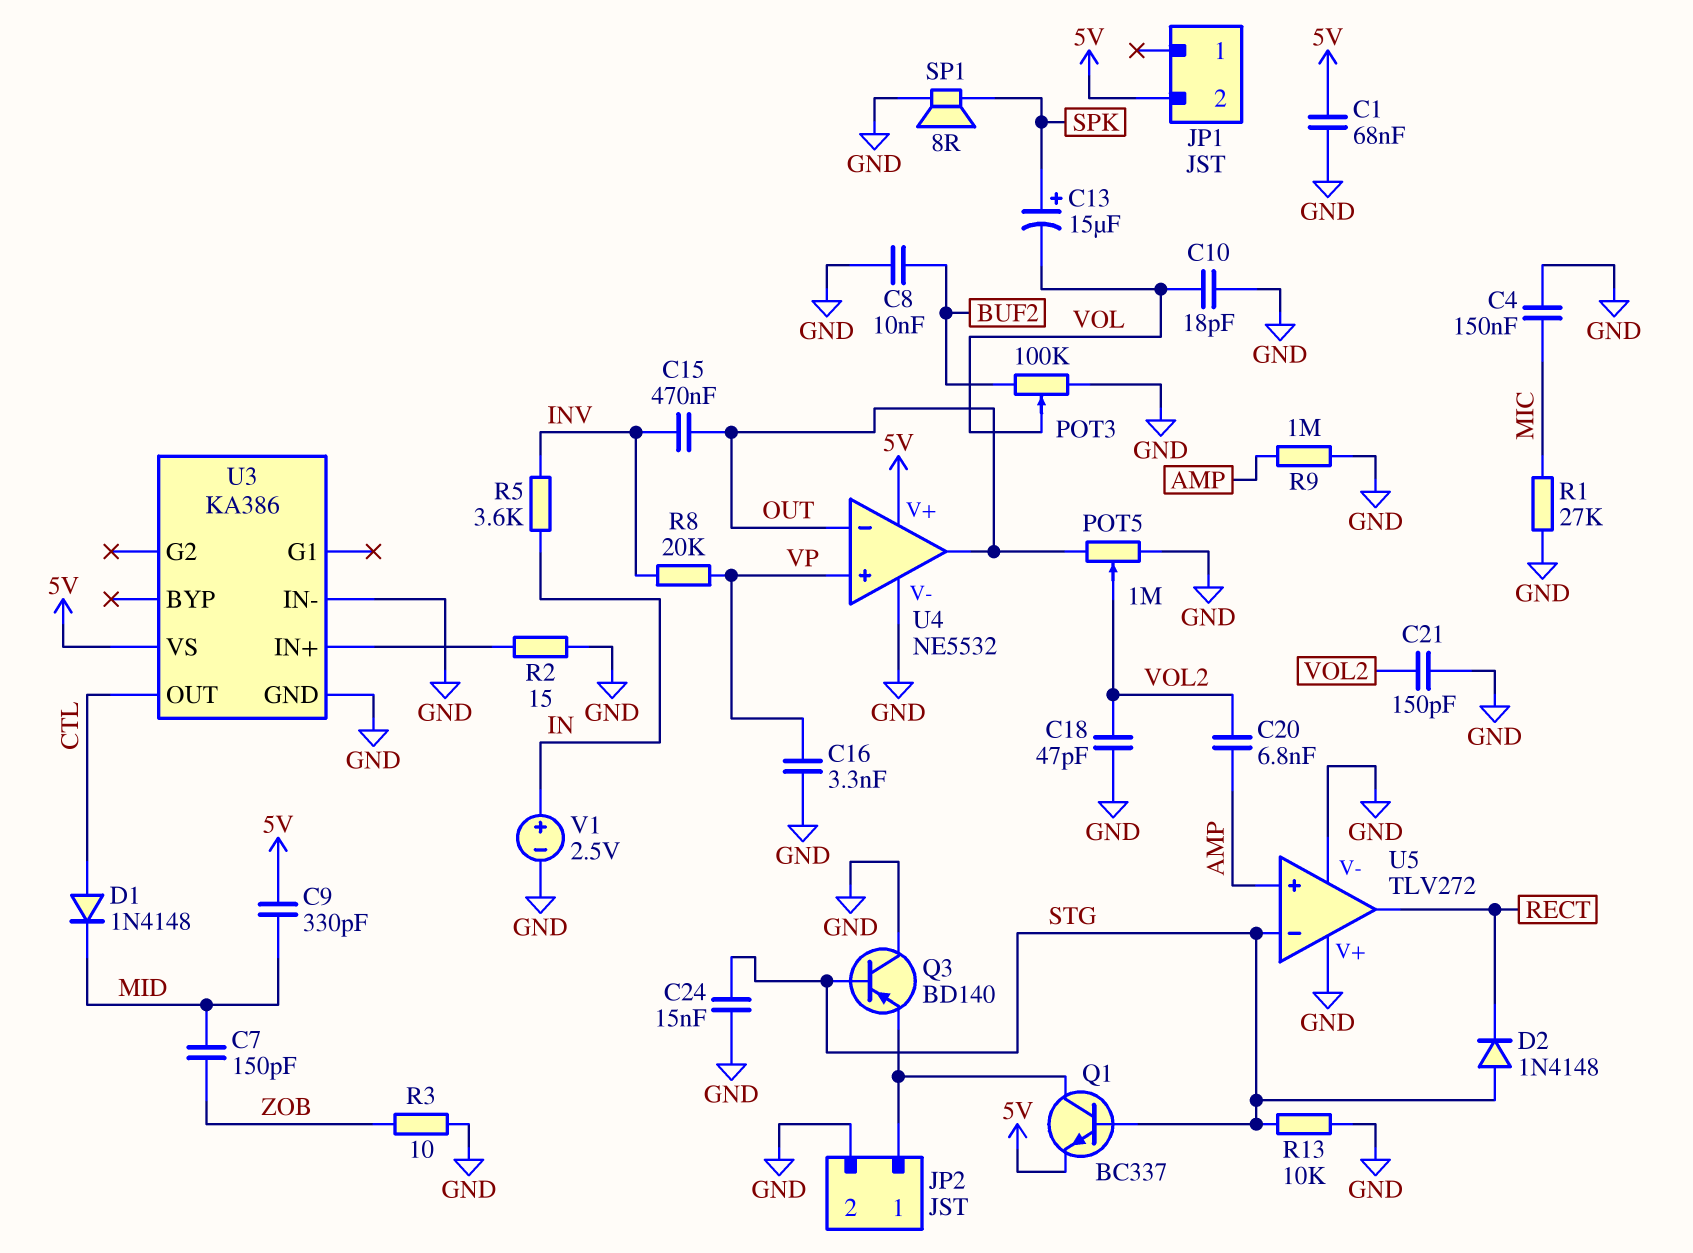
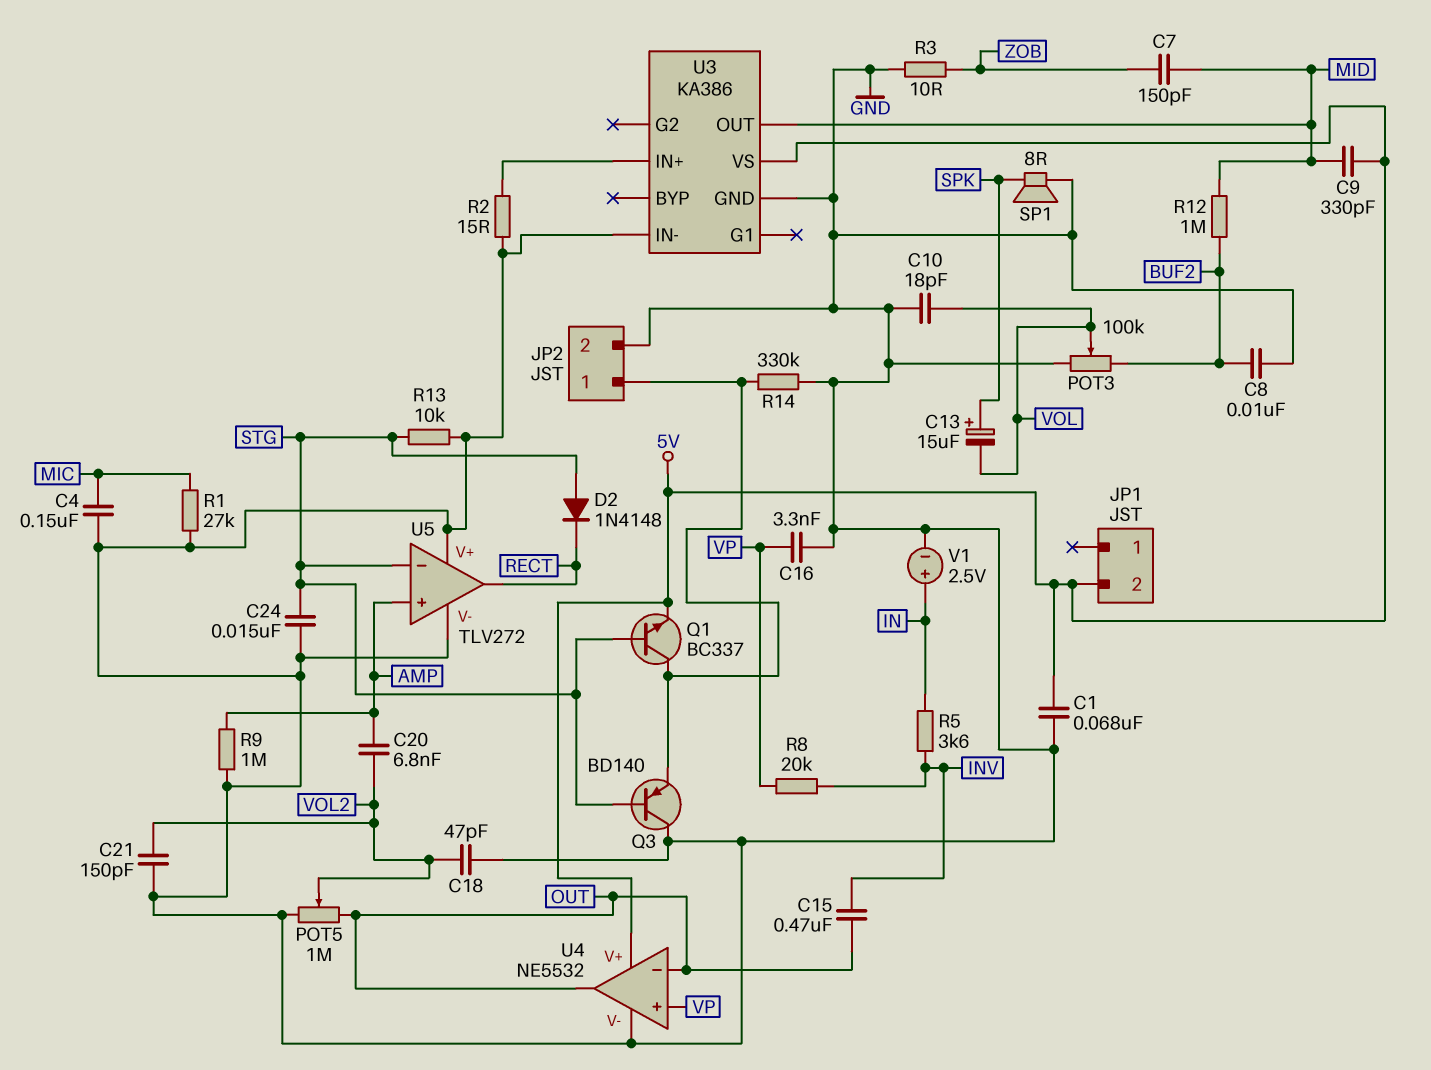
D1: diode 1N4148 (A CTL, K MID) -> none
R12: none -> 1M (BUF2, MID)
R14: none -> 330k (GND, JP2/1)
U3 pin OUT: CTL -> MID

